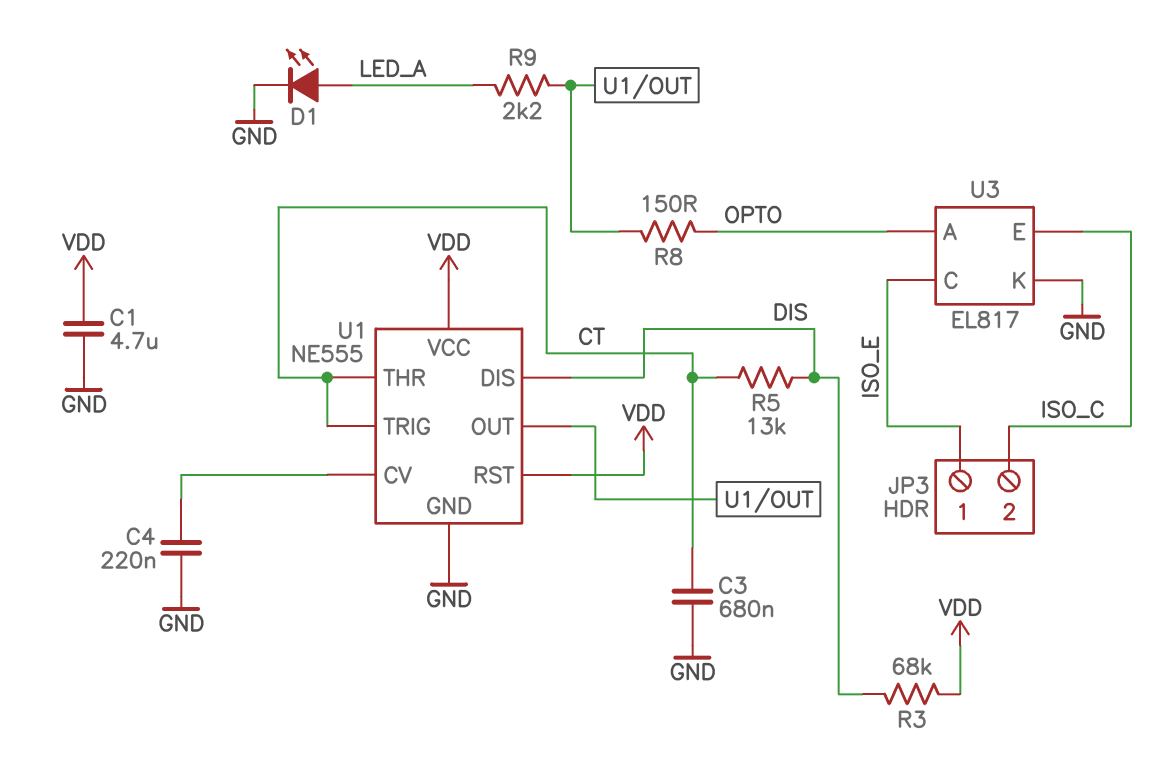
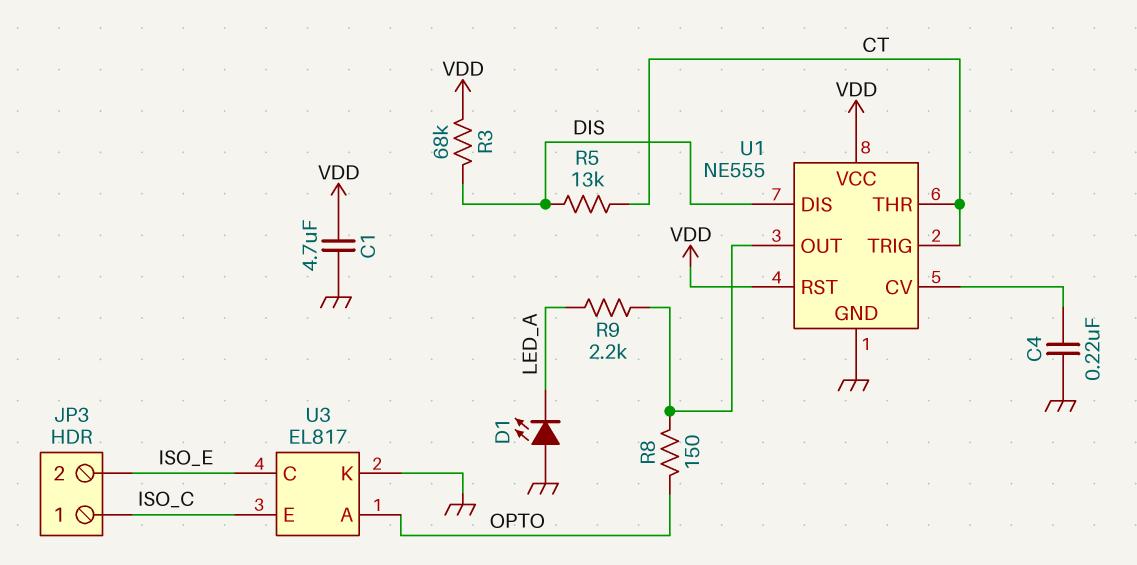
C3: 680nF (CT, GND) -> none
D1: LED (A LED_A, K GND) -> LED (A GND, K LED_A)
JP3 pin 1: ISO_E -> ISO_C
JP3 pin 2: ISO_C -> ISO_E

